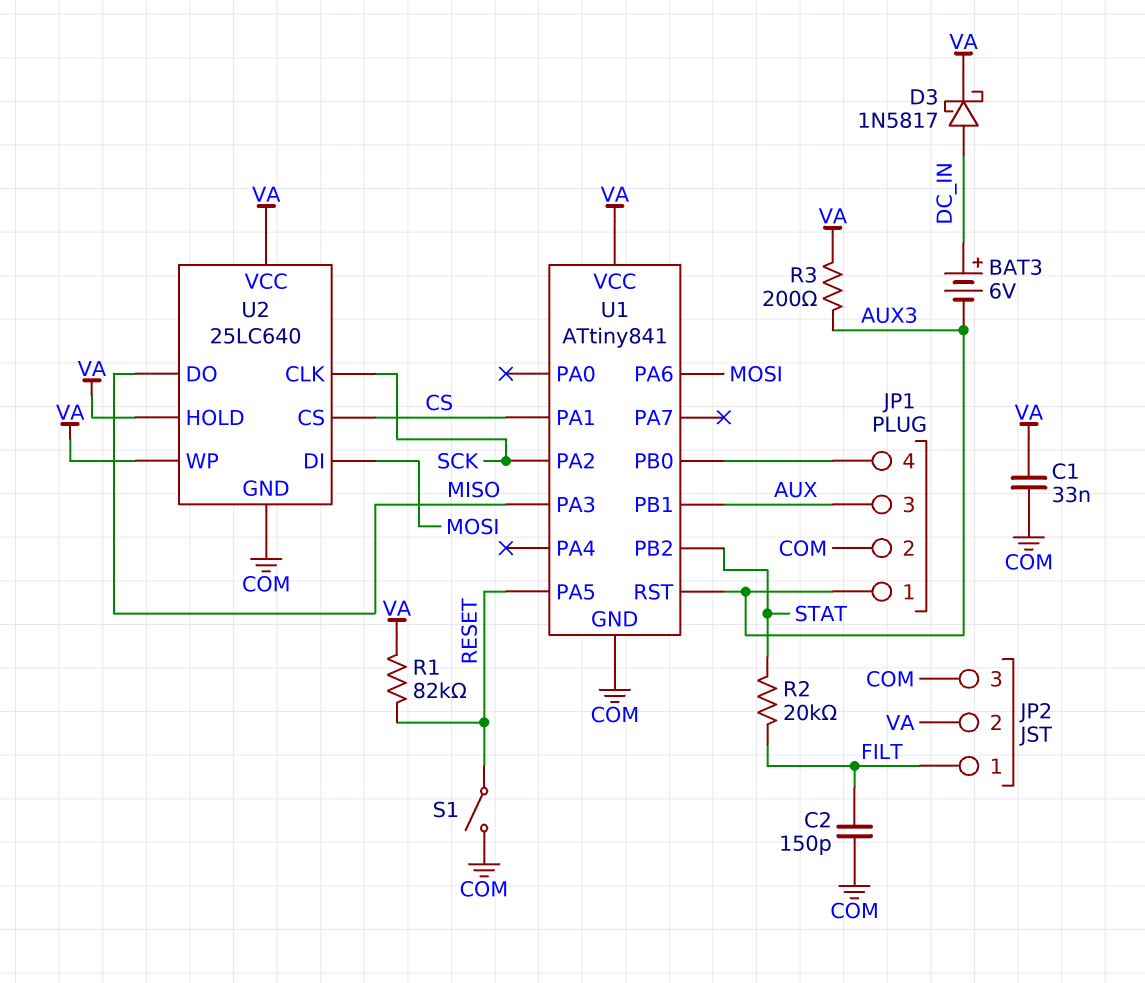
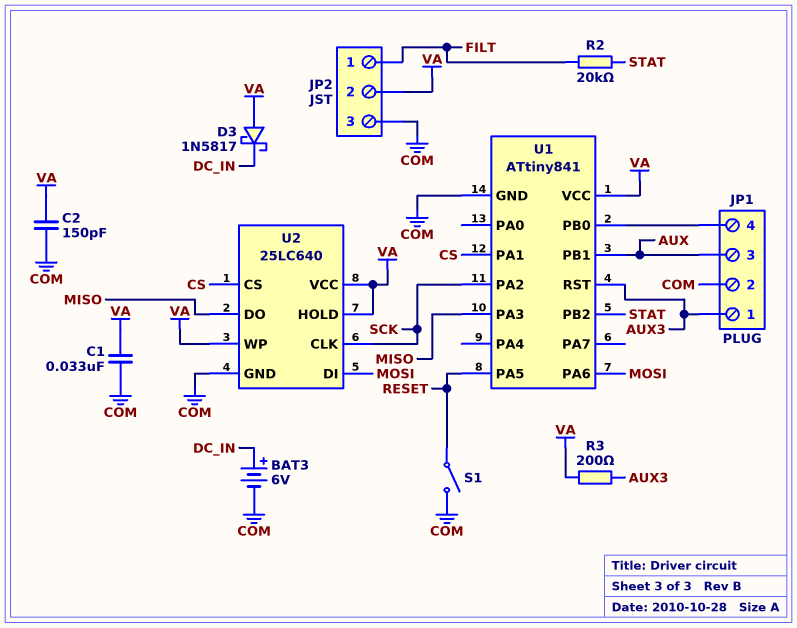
BAT3: 6V (plus DC_IN, minus AUX3) -> 6V (plus DC_IN, minus COM)
C2: 150pF (COM, FILT) -> 150pF (COM, VA)
D3: schottky 1N5817 (A DC_IN, K VA) -> schottky 1N5817 (A VA, K DC_IN)
R1: 82k (RESET, VA) -> none

